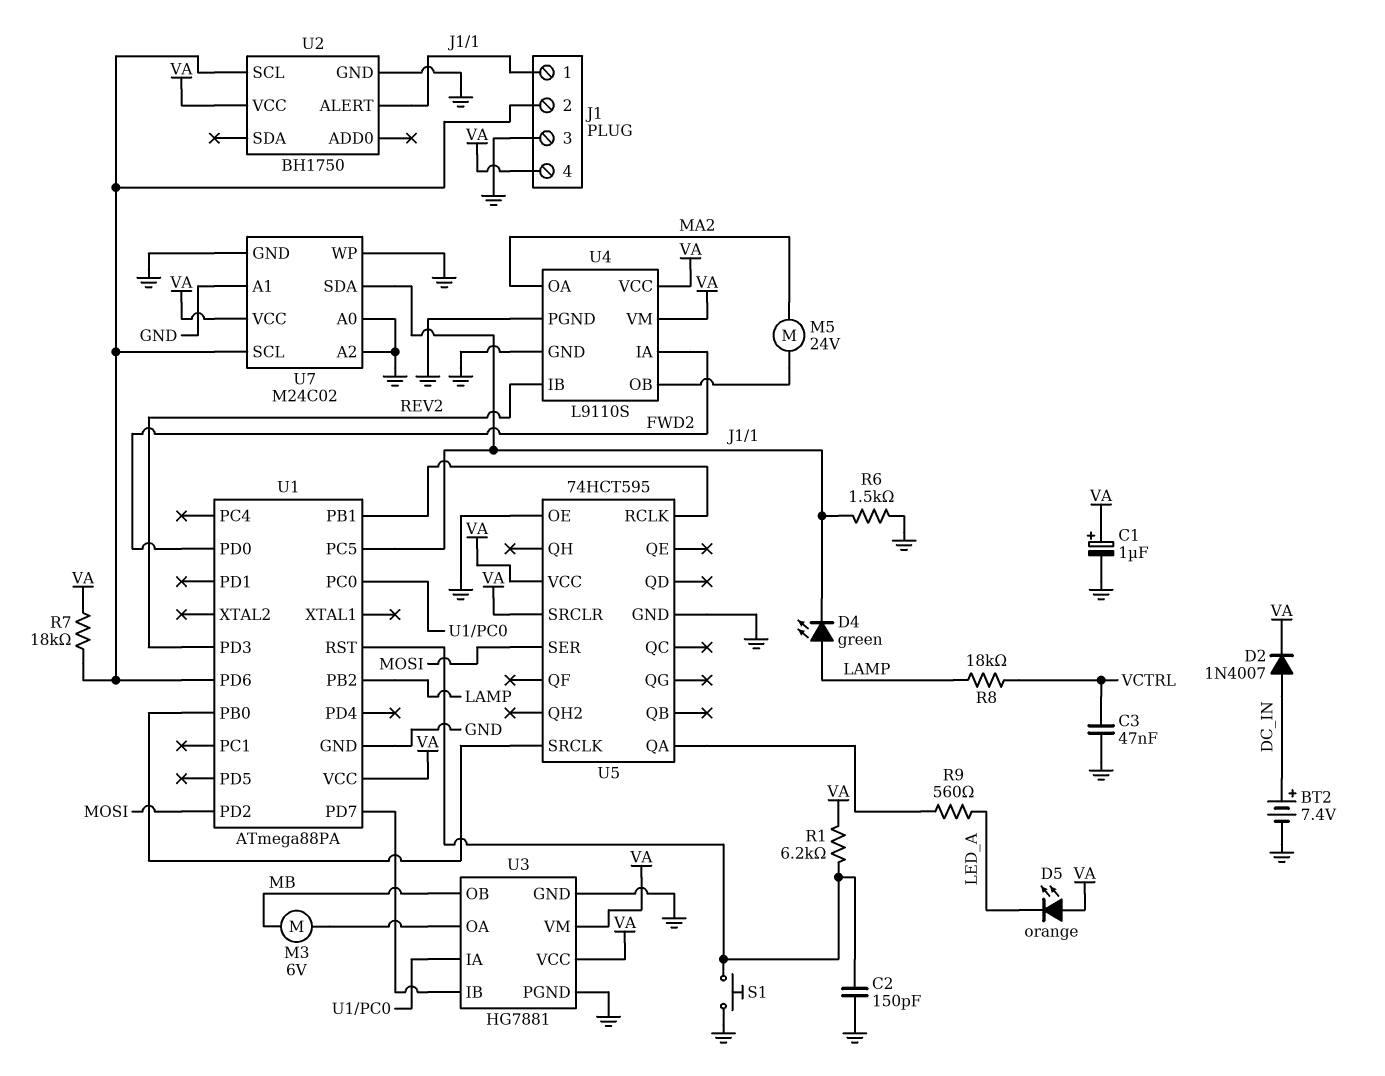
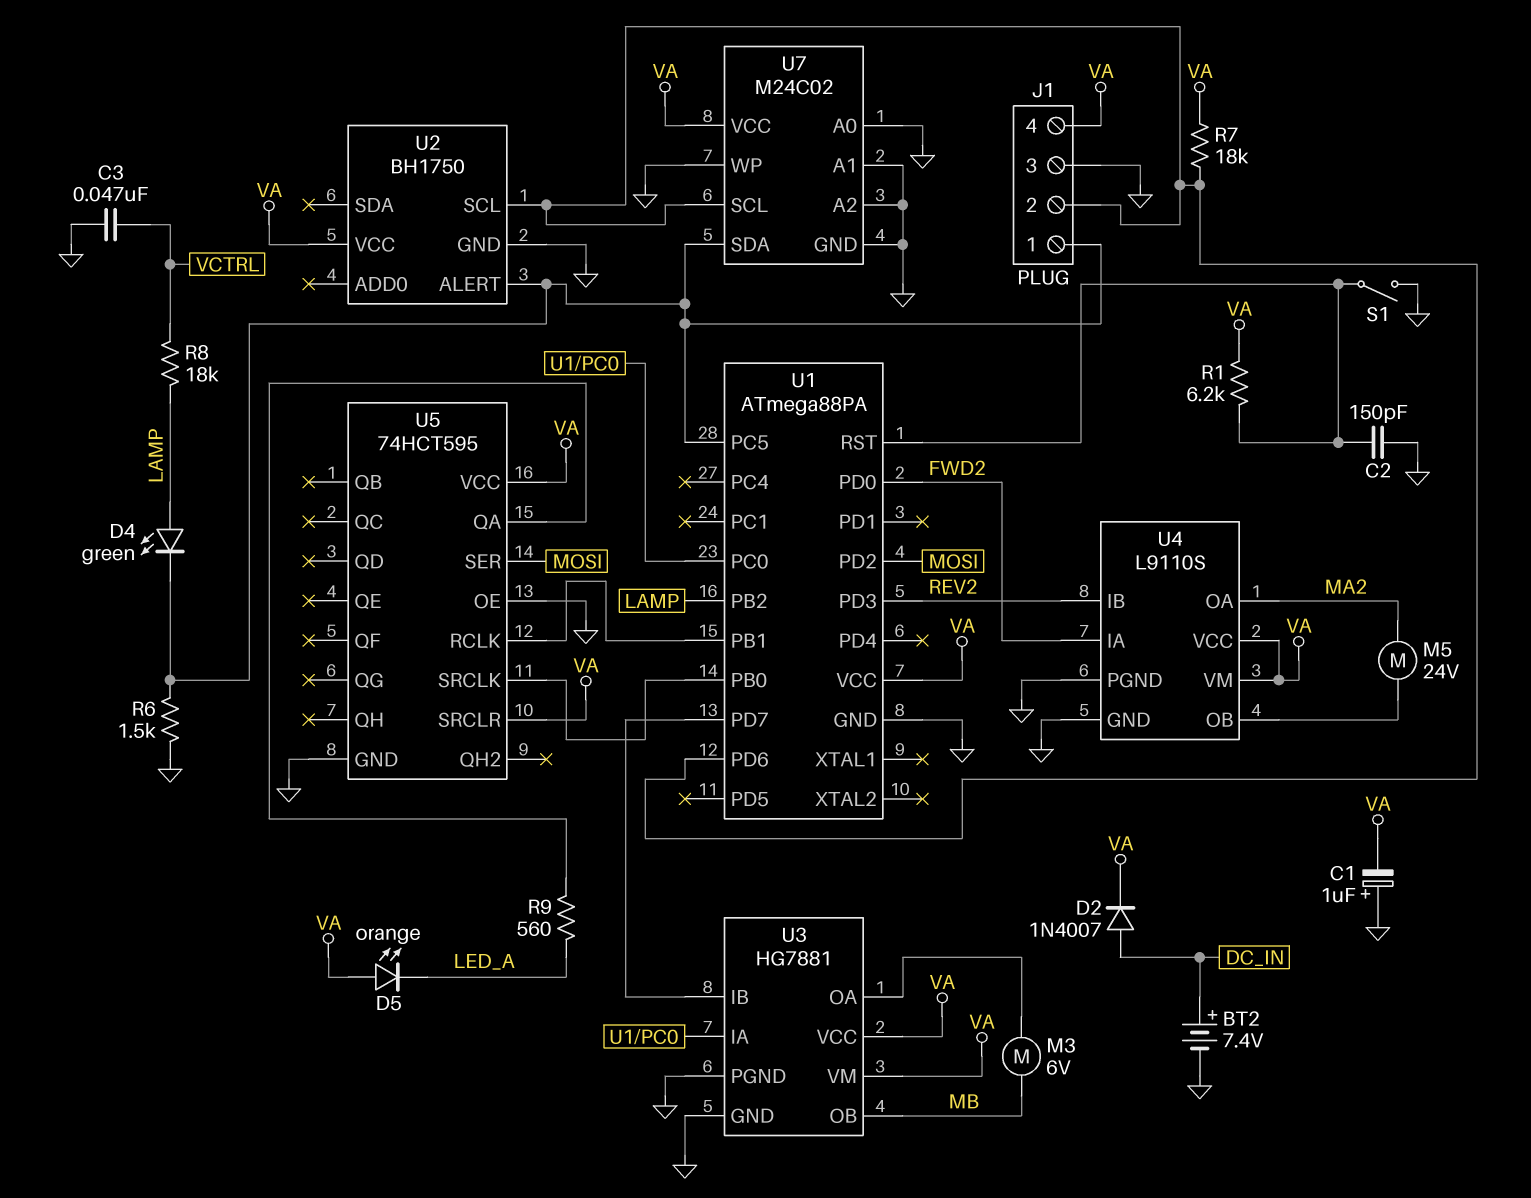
C1: 1uF (plus VA, minus GND) -> 1uF (plus GND, minus VA)
S1: button (GND, U1/RST) -> switch (GND, U1/RST)

